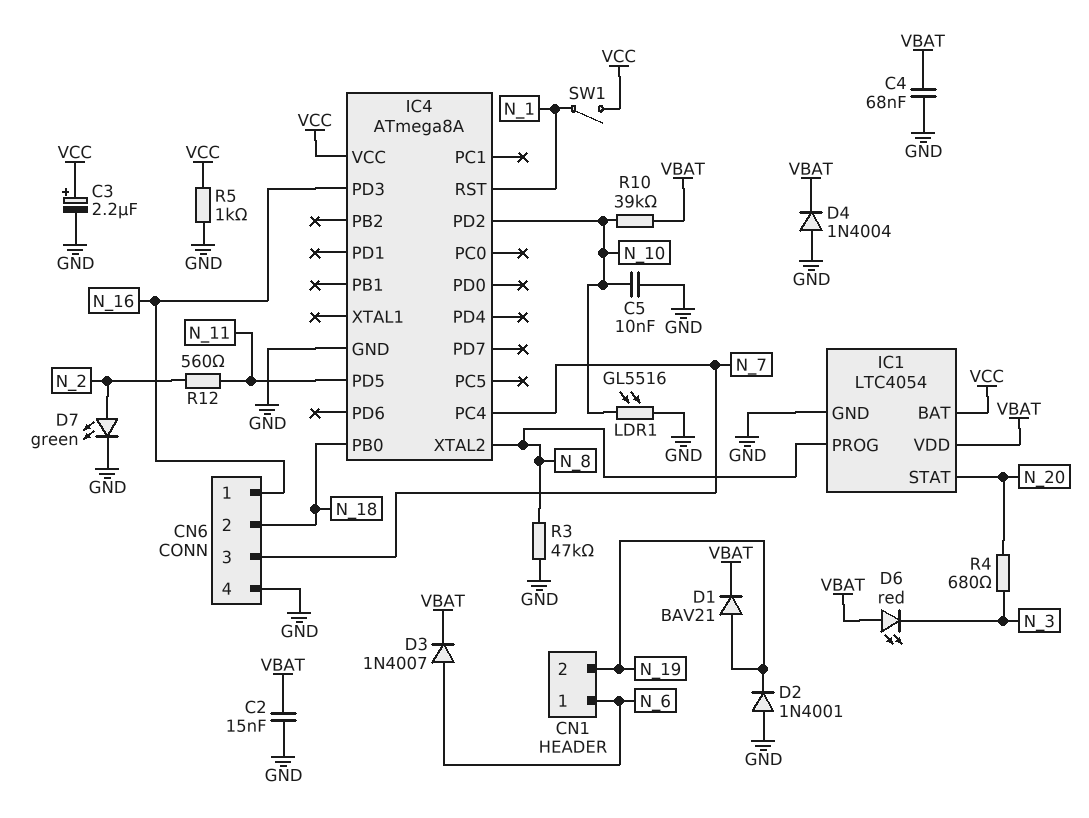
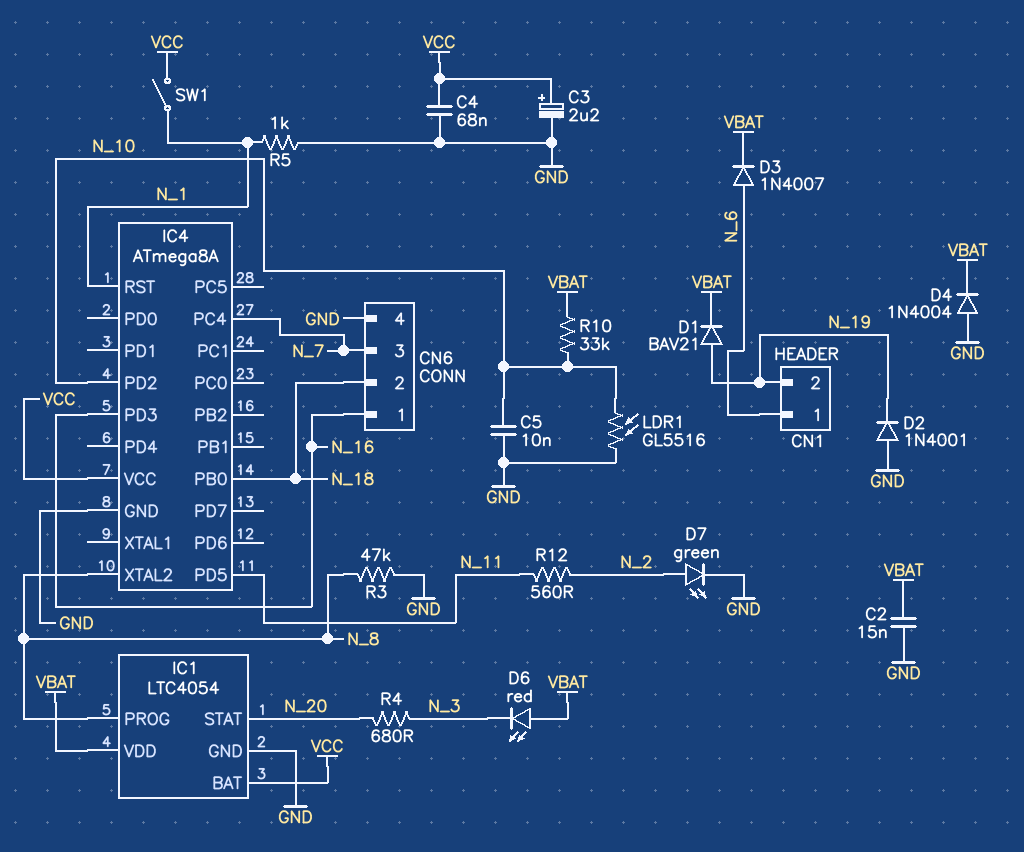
C4: 68nF (GND, VBAT) -> 68nF (GND, VCC)
R5: 1k (GND, VCC) -> 1k (GND, N_1)
R10: 39k (N_10, VBAT) -> 33k (N_10, VBAT)

